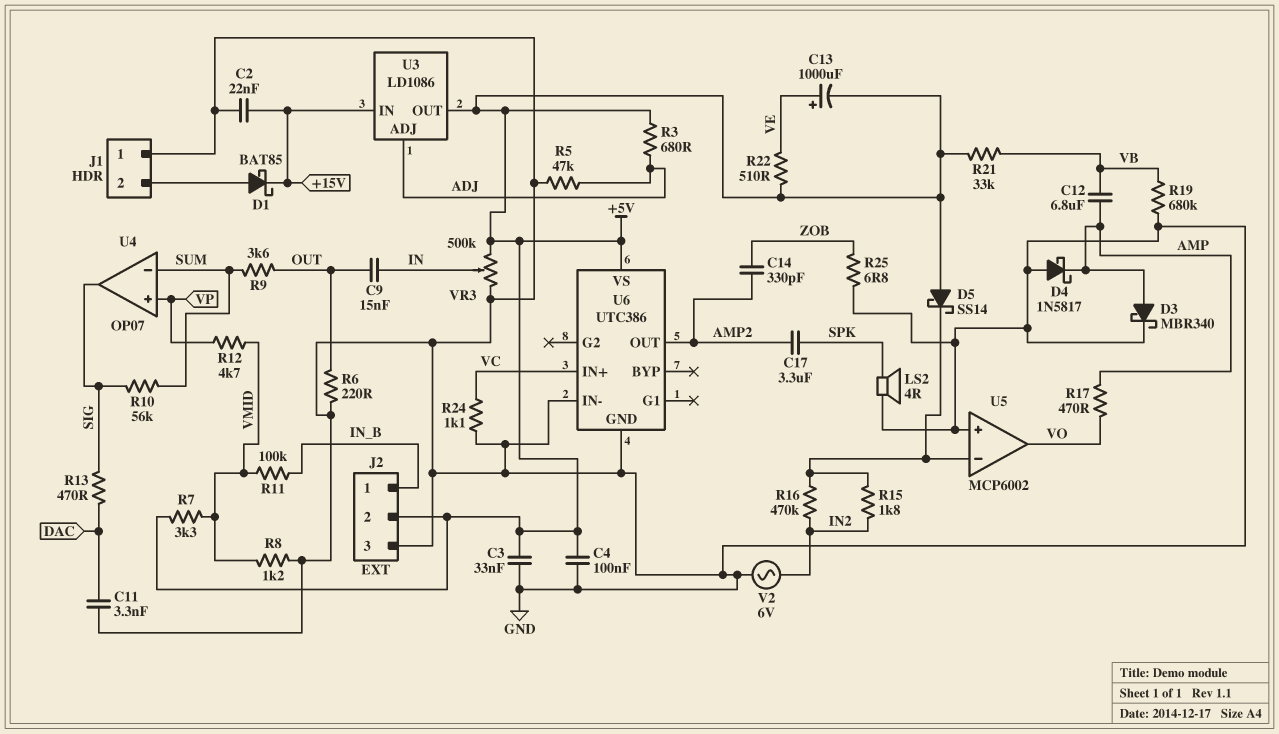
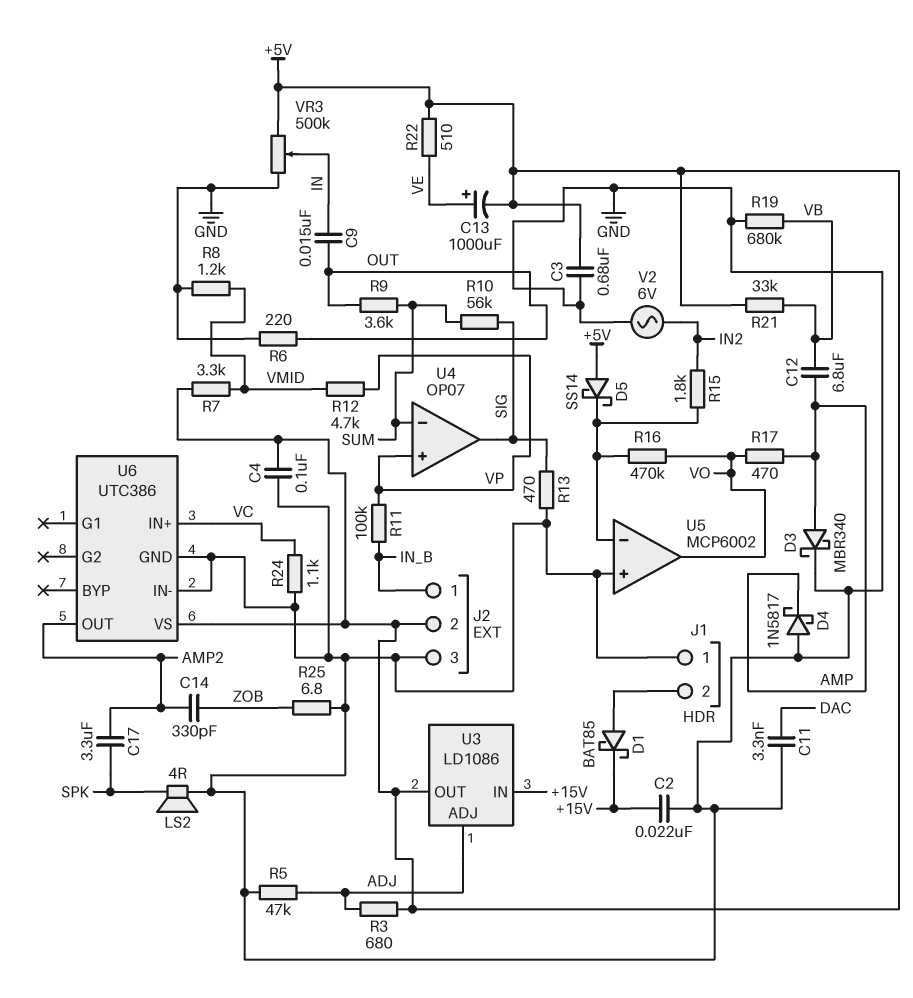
C3: 33nF (+5V, GND) -> 680nF (+5V, GND)
R11: 100k (IN_B, VMID) -> 100k (IN_B, VP)
R13: 470 (DAC, SIG) -> 470 (GND, SIG)
R16: 470k (IN2, U5/in-) -> 470k (U5/in-, VO)

